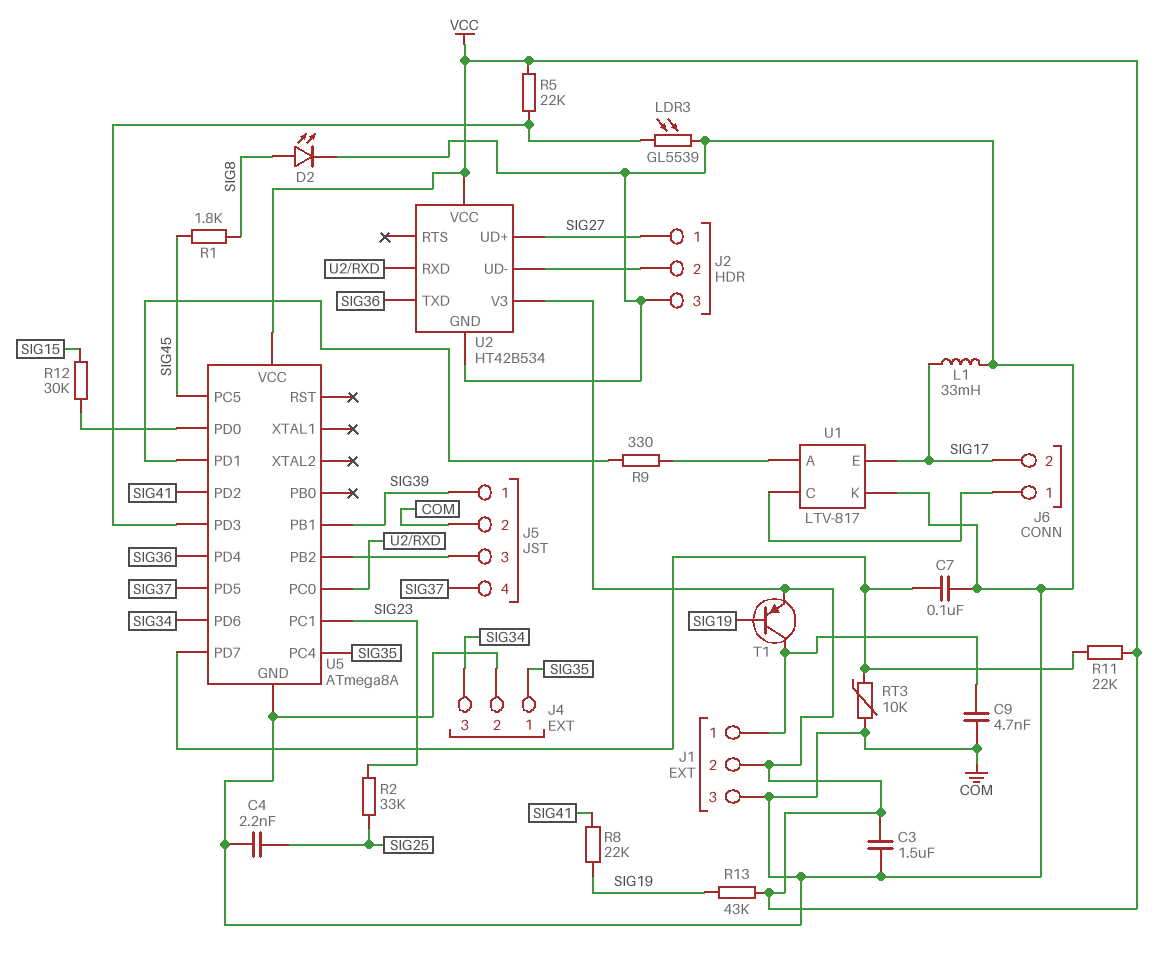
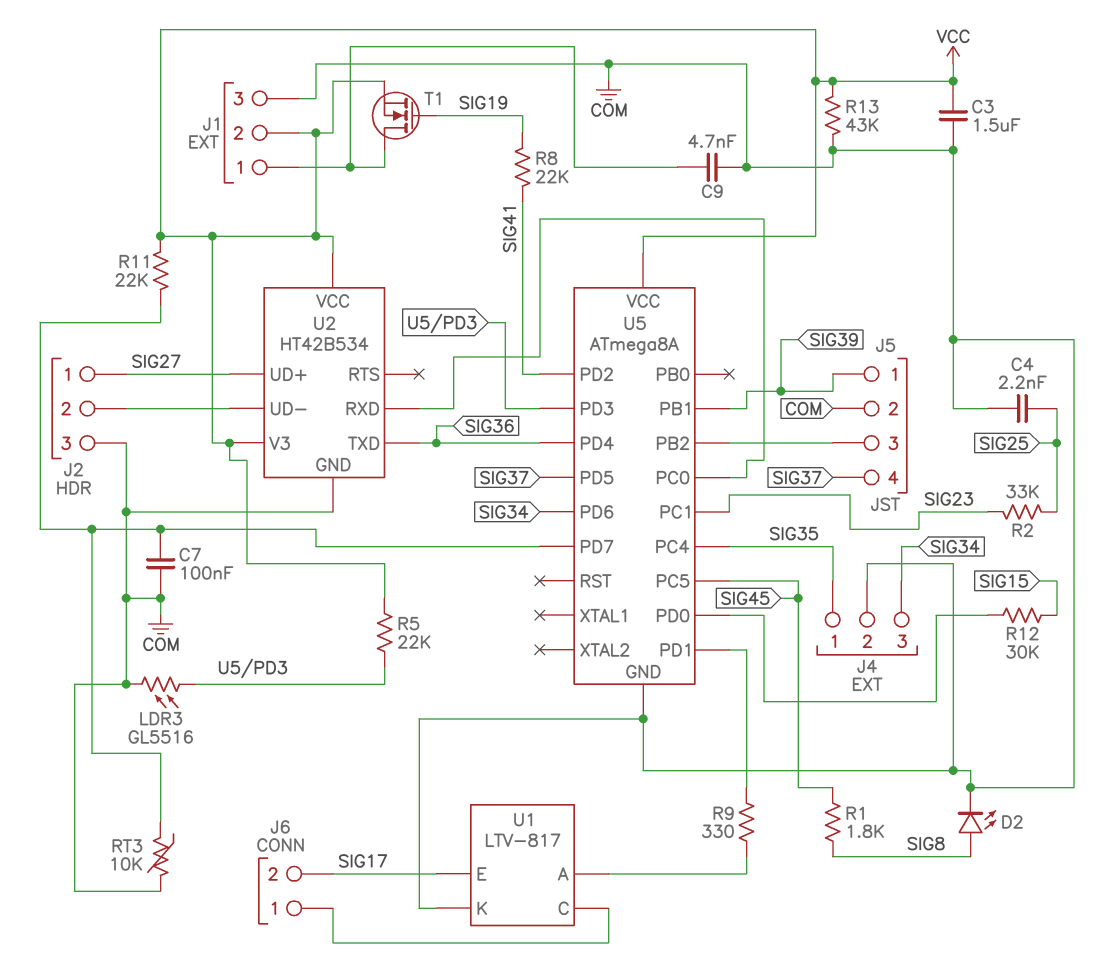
L1: 33mH (COM, SIG17) -> none
LDR3: GL5539 (COM, U5/PD3) -> GL5516 (COM, U5/PD3)
R13: 43k (SIG19, VCC) -> 43k (COM, VCC)
T1: PNP (B SIG19, C J1/1, E VCC) -> NMOS (G SIG19, D J1/1, S VCC)

